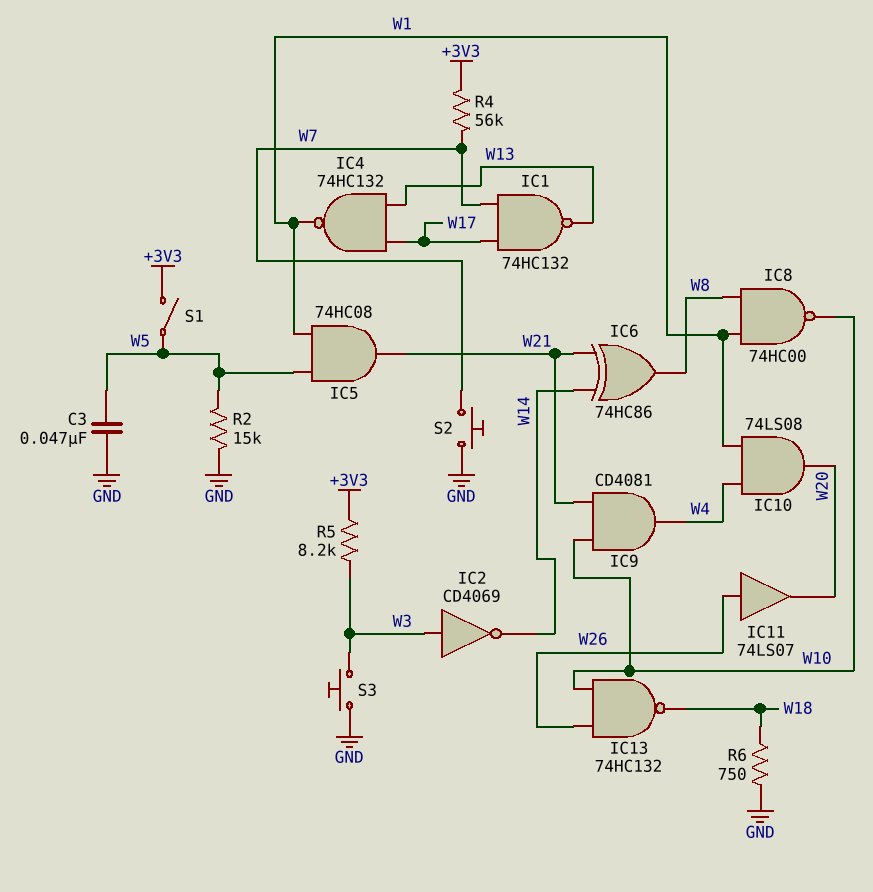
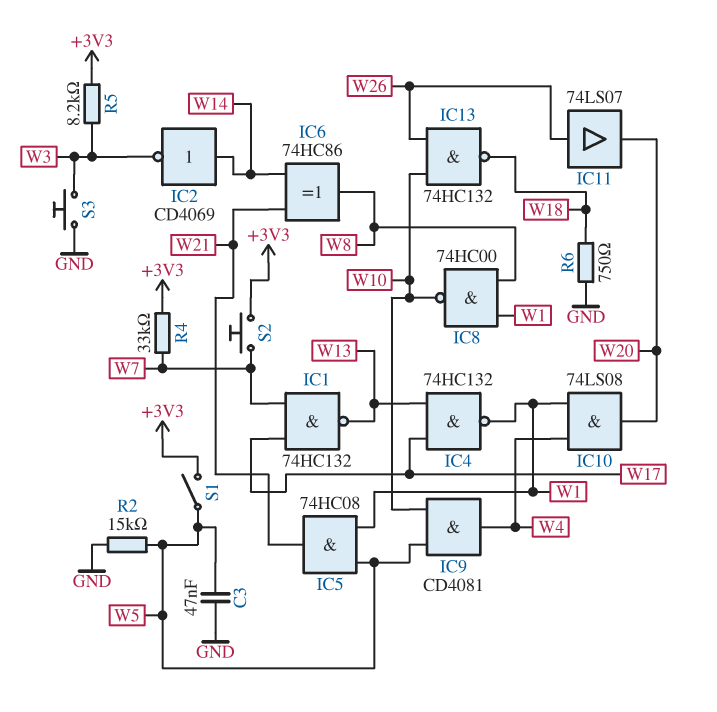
IC2: NOT CD4069 (in W3, out W14) -> NOT CD4069 (in W14, out W3)
IC9: AND CD4081 (in W10, in W21, out W4) -> AND CD4081 (in W5, in W10, out W4)
R4: 56k (+3V3, W7) -> 33k (+3V3, W7)
S2: button (GND, W7) -> button (+3V3, W7)

